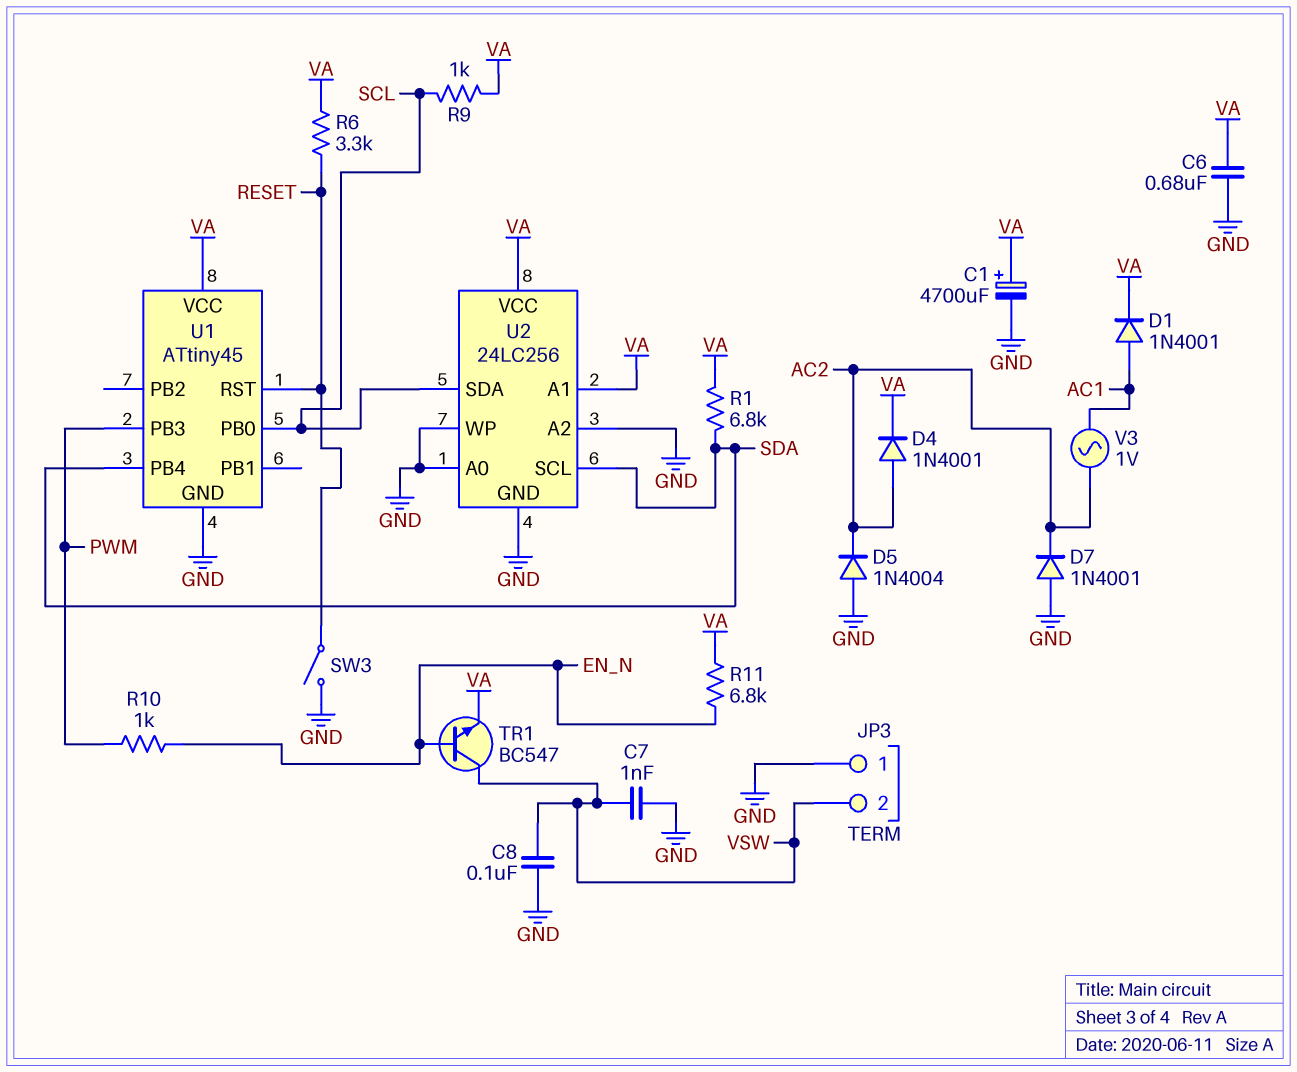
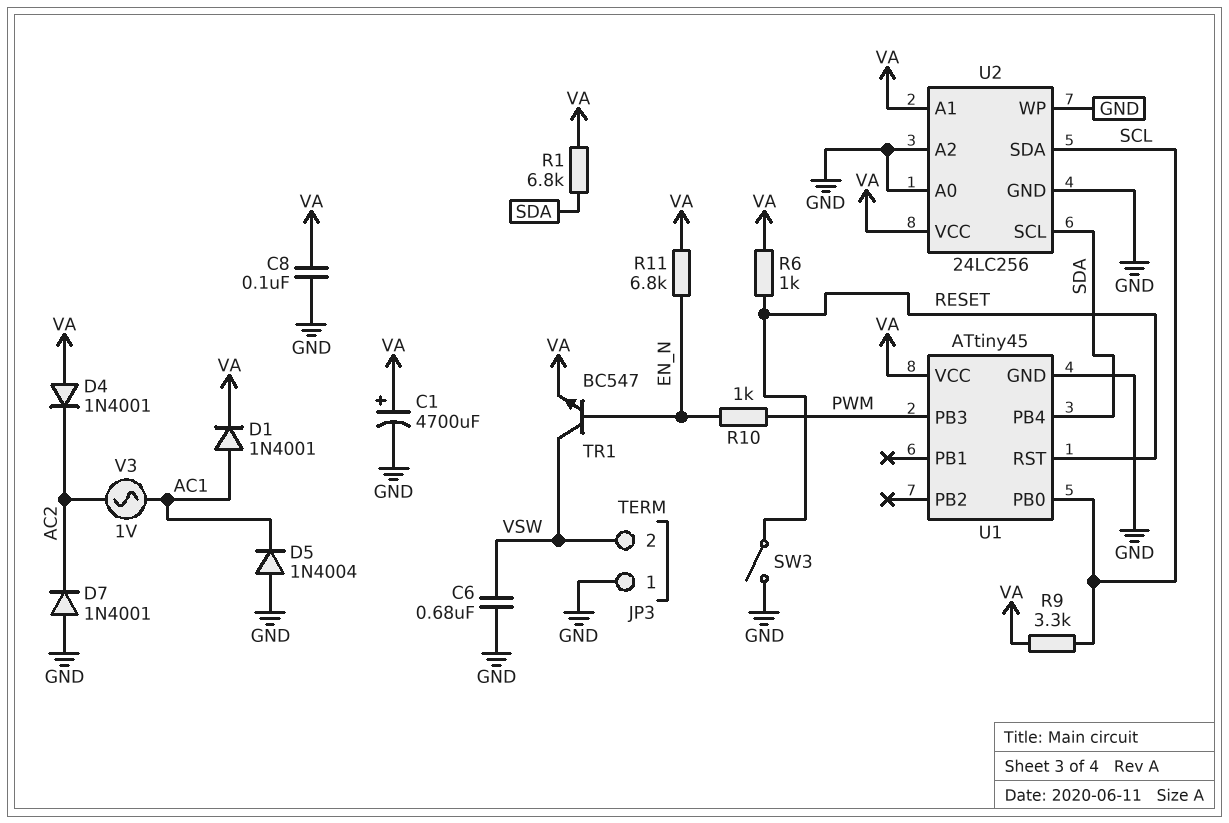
C6: 680nF (GND, VA) -> 680nF (GND, VSW)
C7: 1nF (GND, VSW) -> none
C8: 100nF (GND, VSW) -> 100nF (GND, VA)
D4: diode 1N4001 (A AC2, K VA) -> diode 1N4001 (A VA, K AC2)
D5: diode 1N4004 (A GND, K AC2) -> diode 1N4004 (A GND, K AC1)
R6: 3.3k (RESET, VA) -> 1k (RESET, VA)
R9: 1k (SCL, VA) -> 3.3k (SCL, VA)

